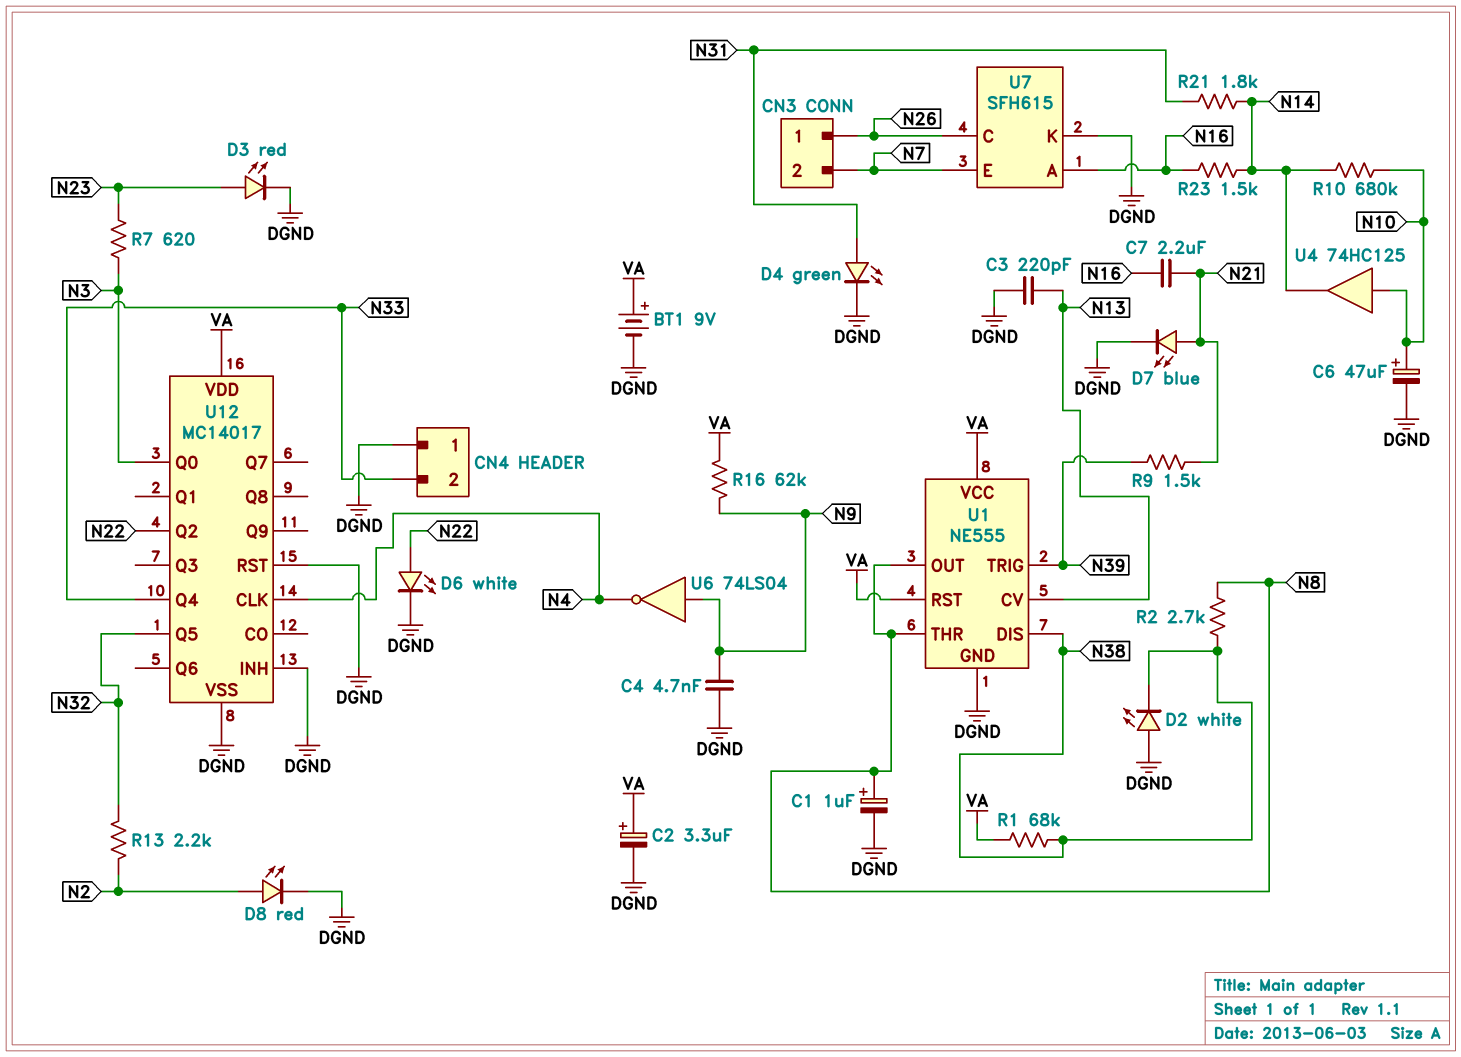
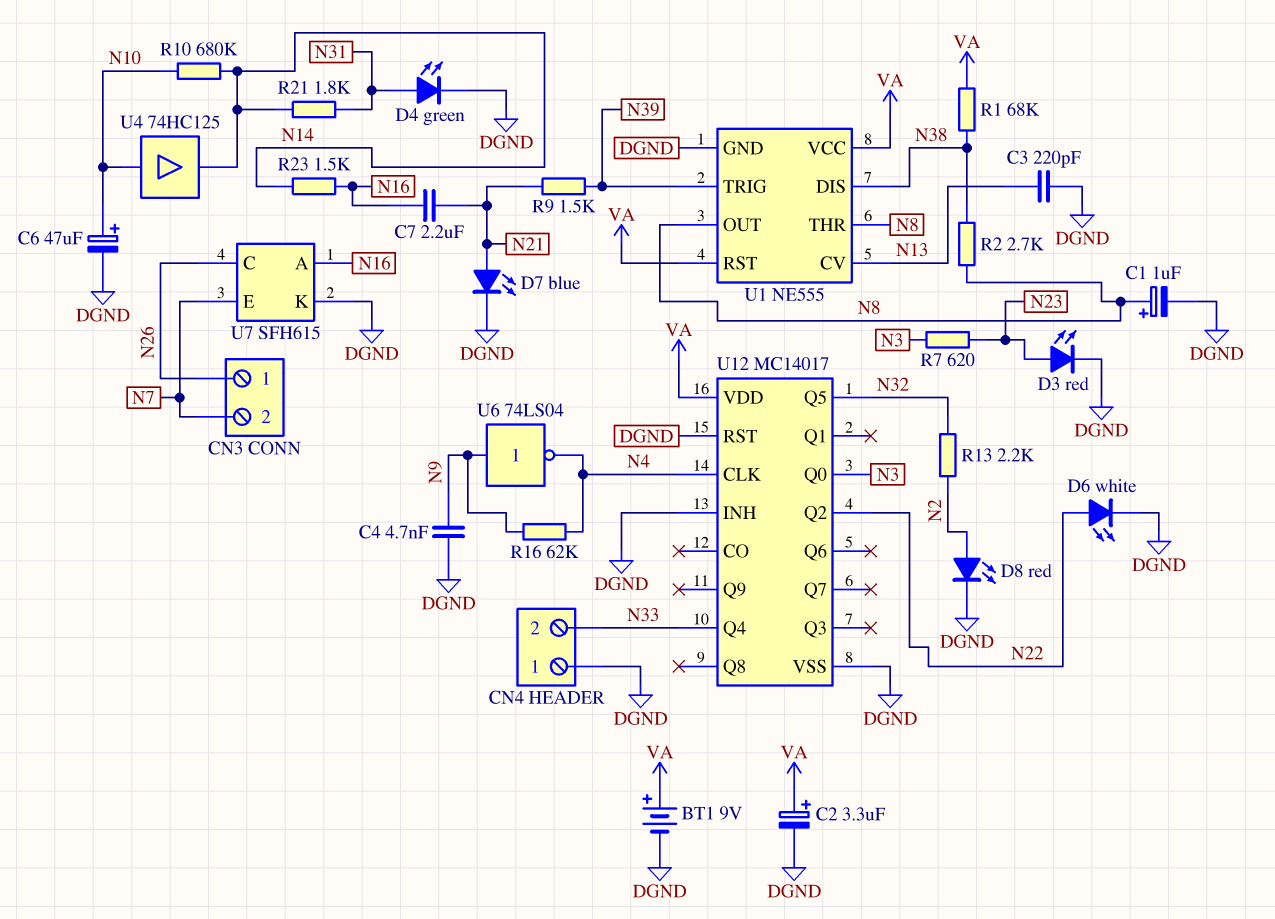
D2: LED white (A DGND, K N38) -> none
R16: 62k (N9, VA) -> 62k (N4, N9)

